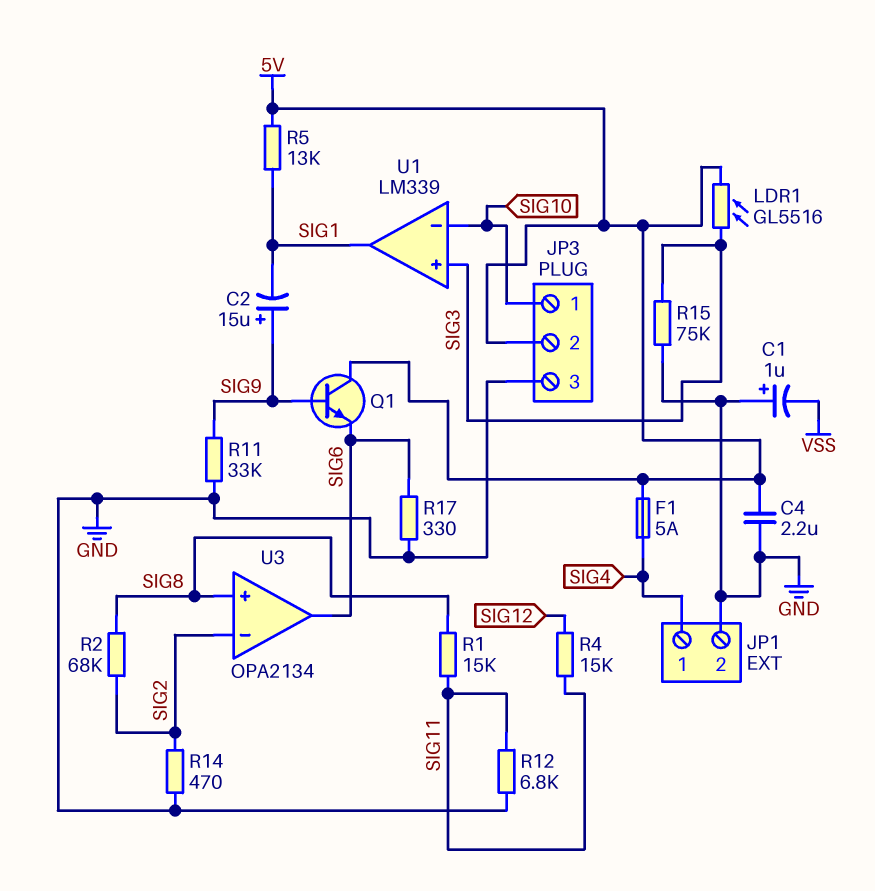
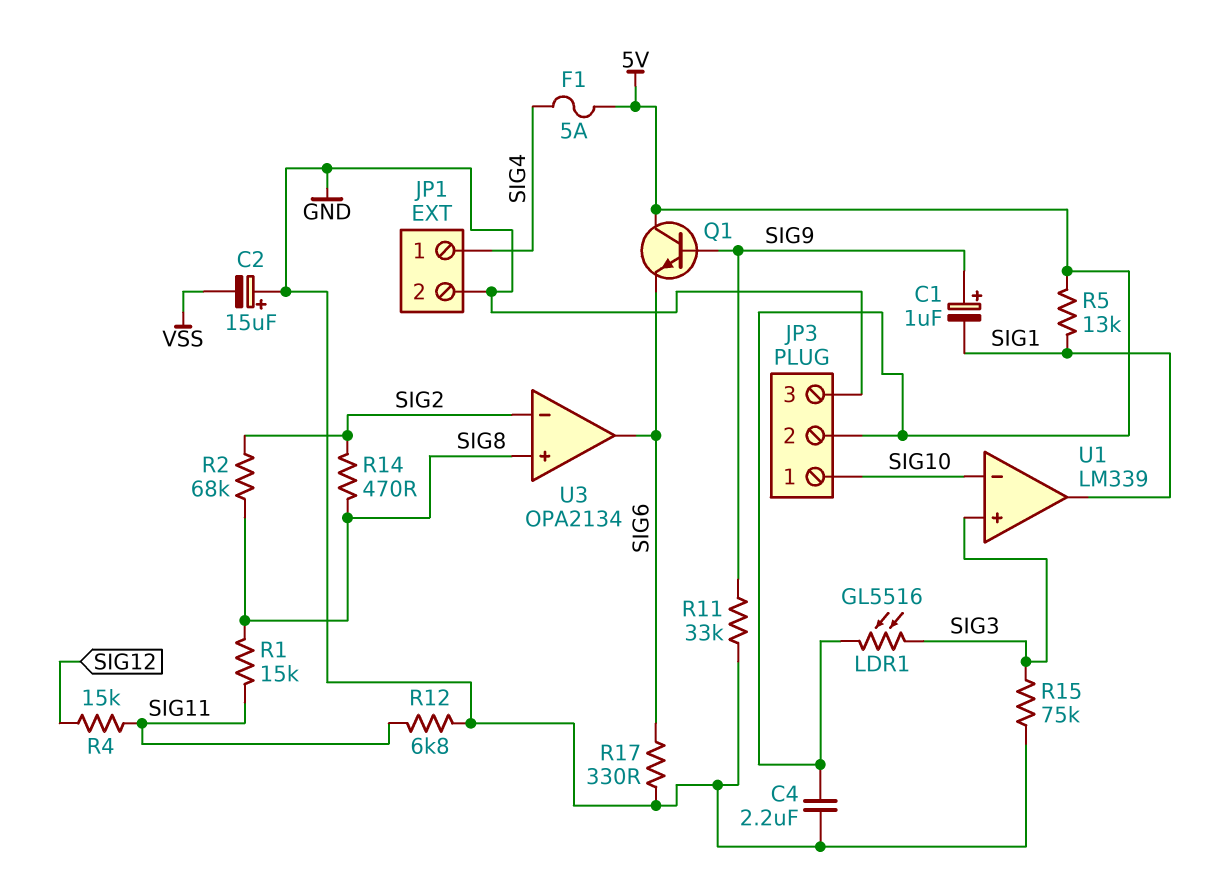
C1: 1uF (plus GND, minus VSS) -> 1uF (plus SIG9, minus SIG1)
C2: 15uF (plus SIG9, minus SIG1) -> 15uF (plus GND, minus VSS)
R14: 470 (GND, SIG2) -> 470 (SIG2, SIG8)

